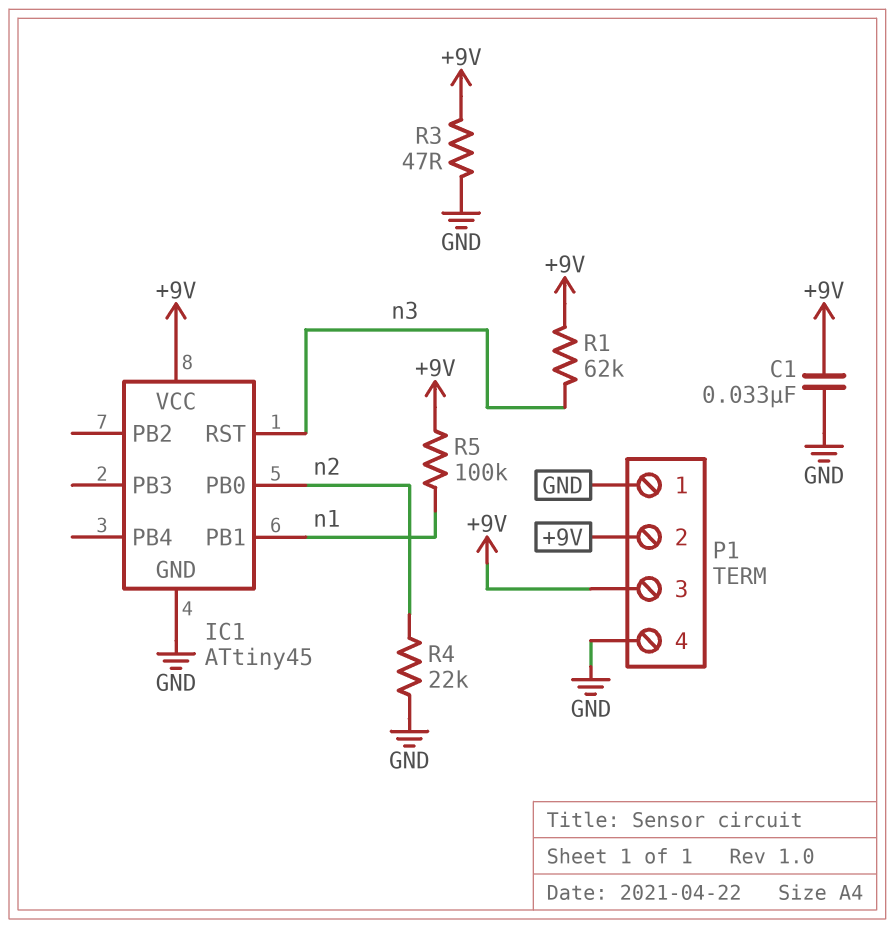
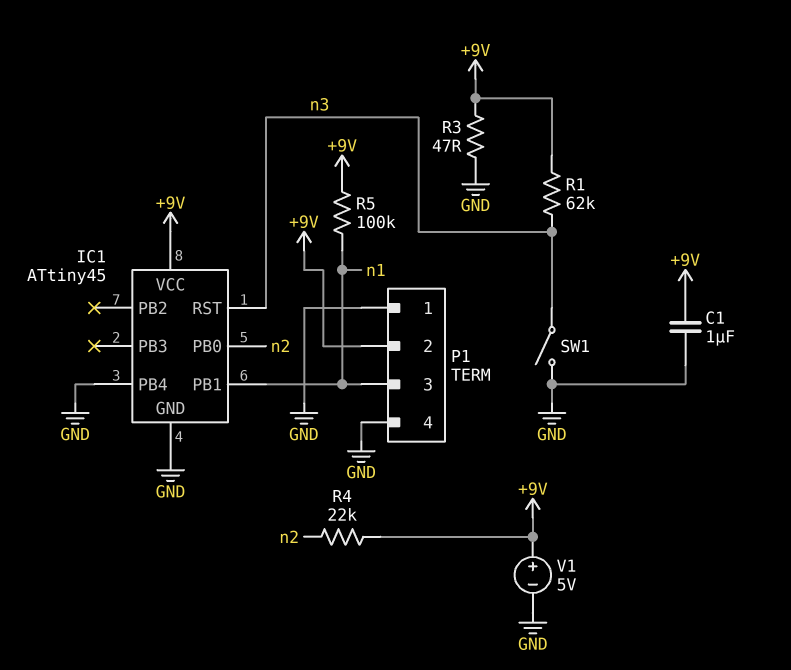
C1: 33nF (+9V, GND) -> 1uF (+9V, GND)
IC1 pin PB4: none -> GND
P1 pin 3: +9V -> n1
R4: 22k (GND, n2) -> 22k (+9V, n2)
SW1: none -> switch (GND, n3)
V1: none -> 5V (plus +9V, minus GND)

